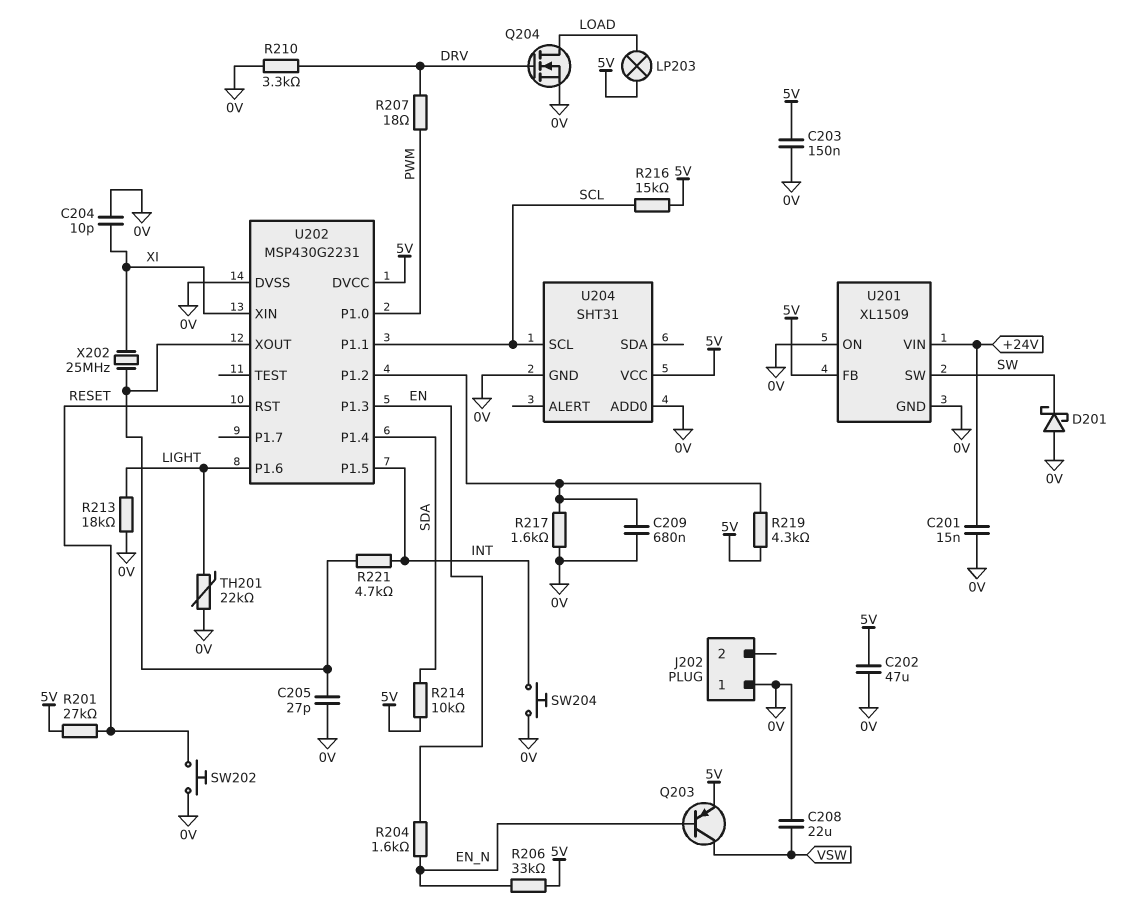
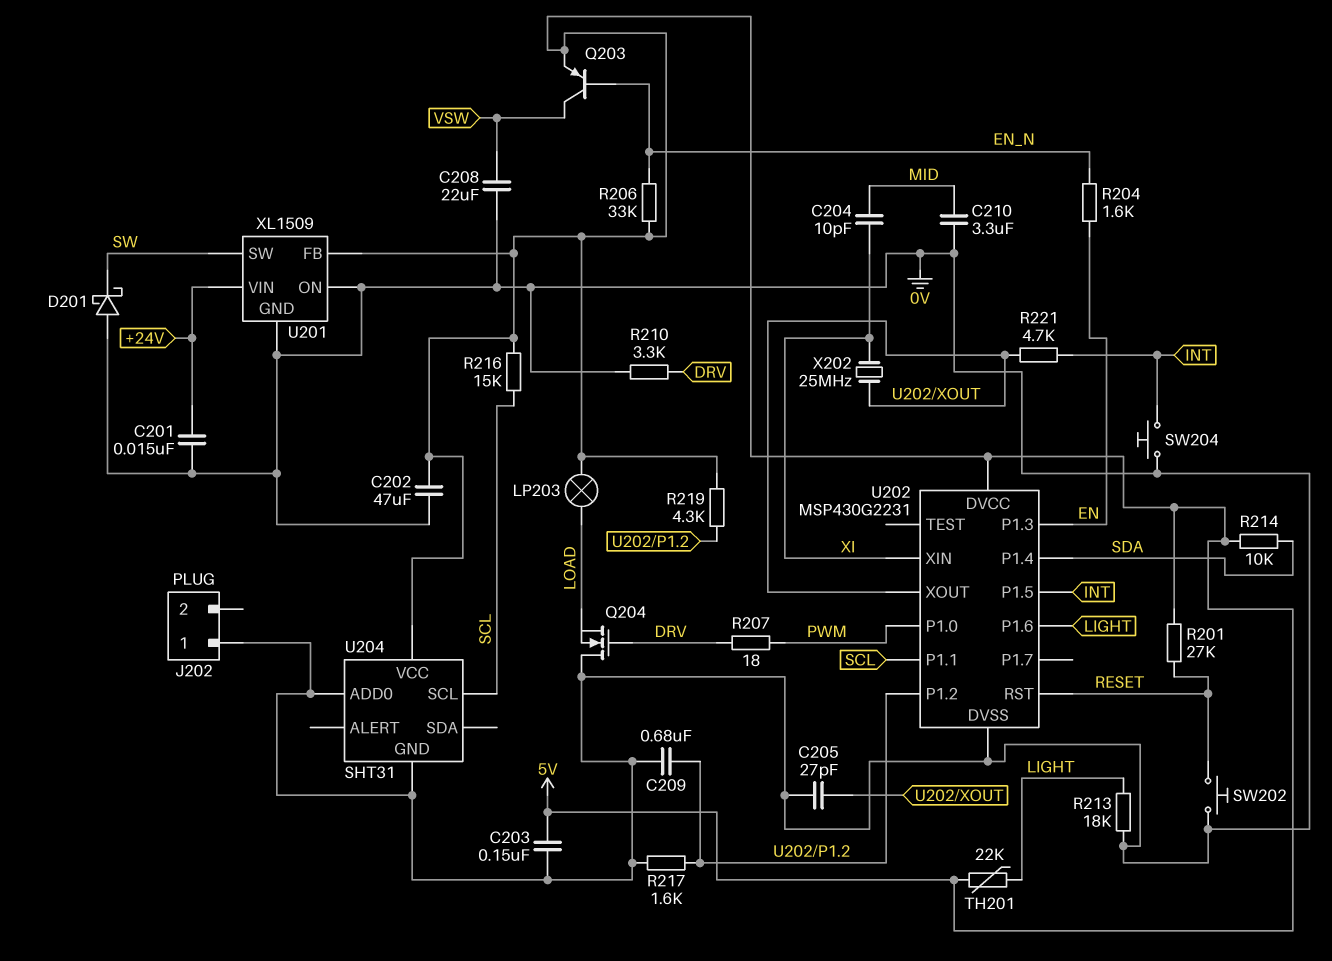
C204: 10pF (0V, XI) -> 10pF (MID, XI)
C210: none -> 3.3uF (0V, MID)
Q204: NMOS (G DRV, D LOAD, S 0V) -> NMOS (G DRV, D 0V, S LOAD)
TH201: 22k (0V, LIGHT) -> 22k (5V, LIGHT)

